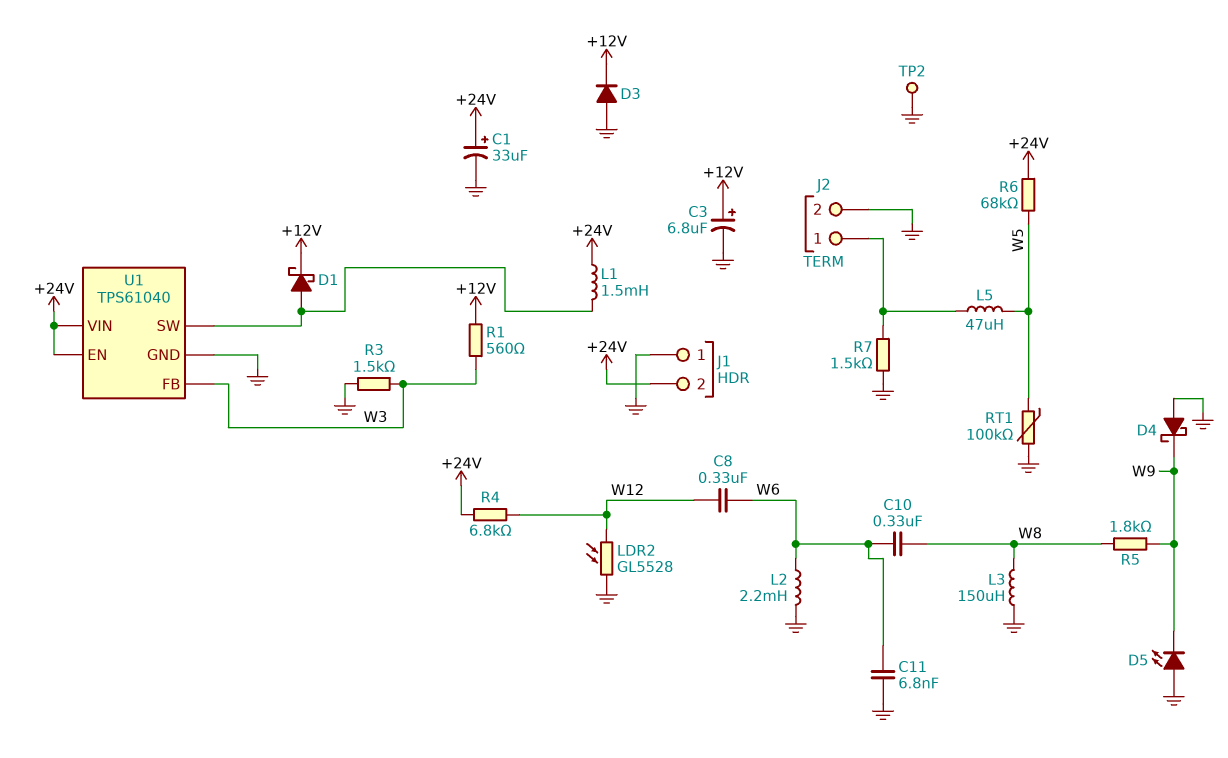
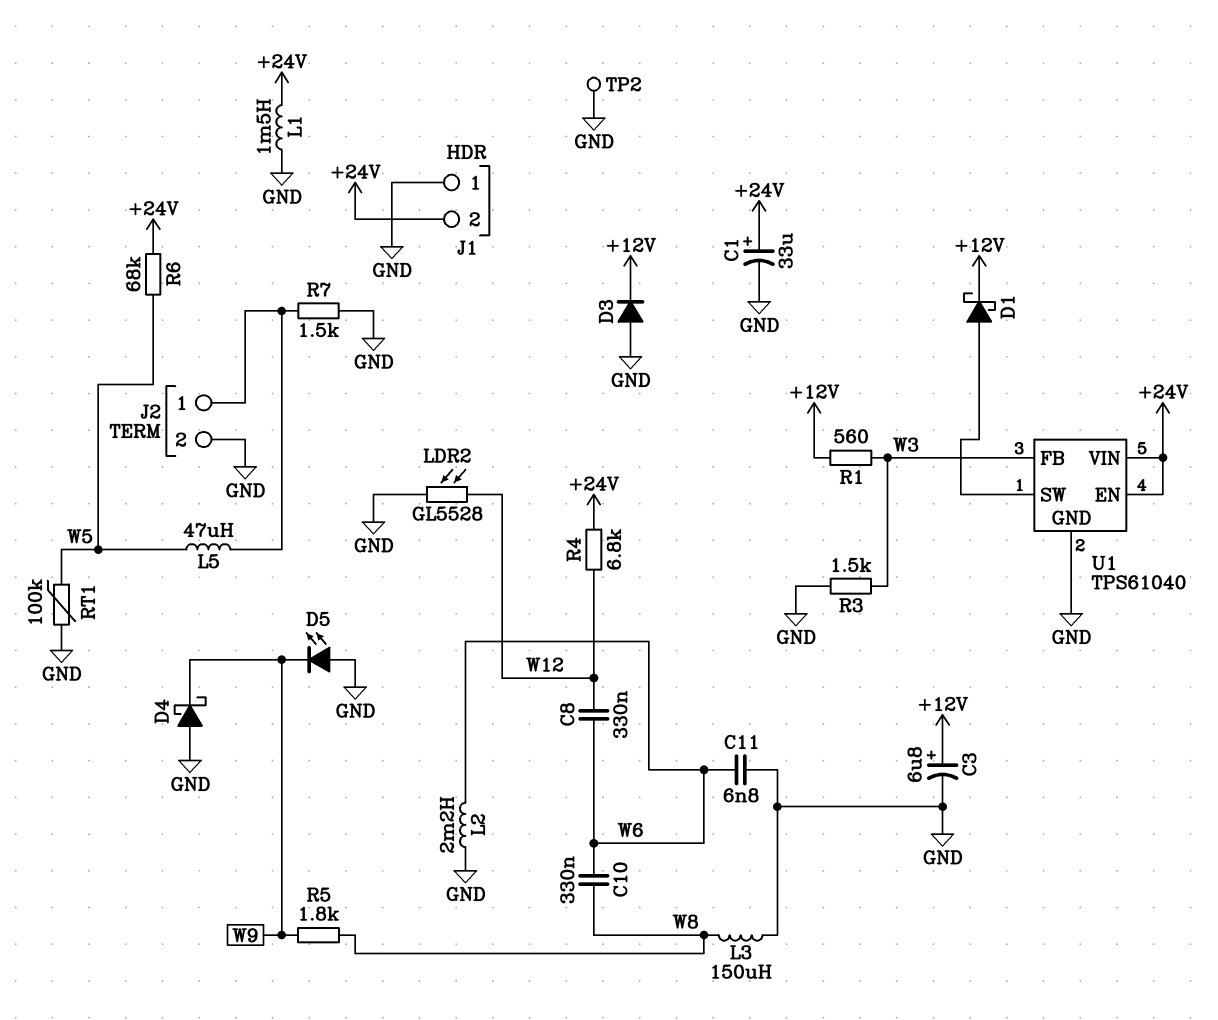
L1: 1.5mH (+24V, U1/SW) -> 1.5mH (+24V, GND)

